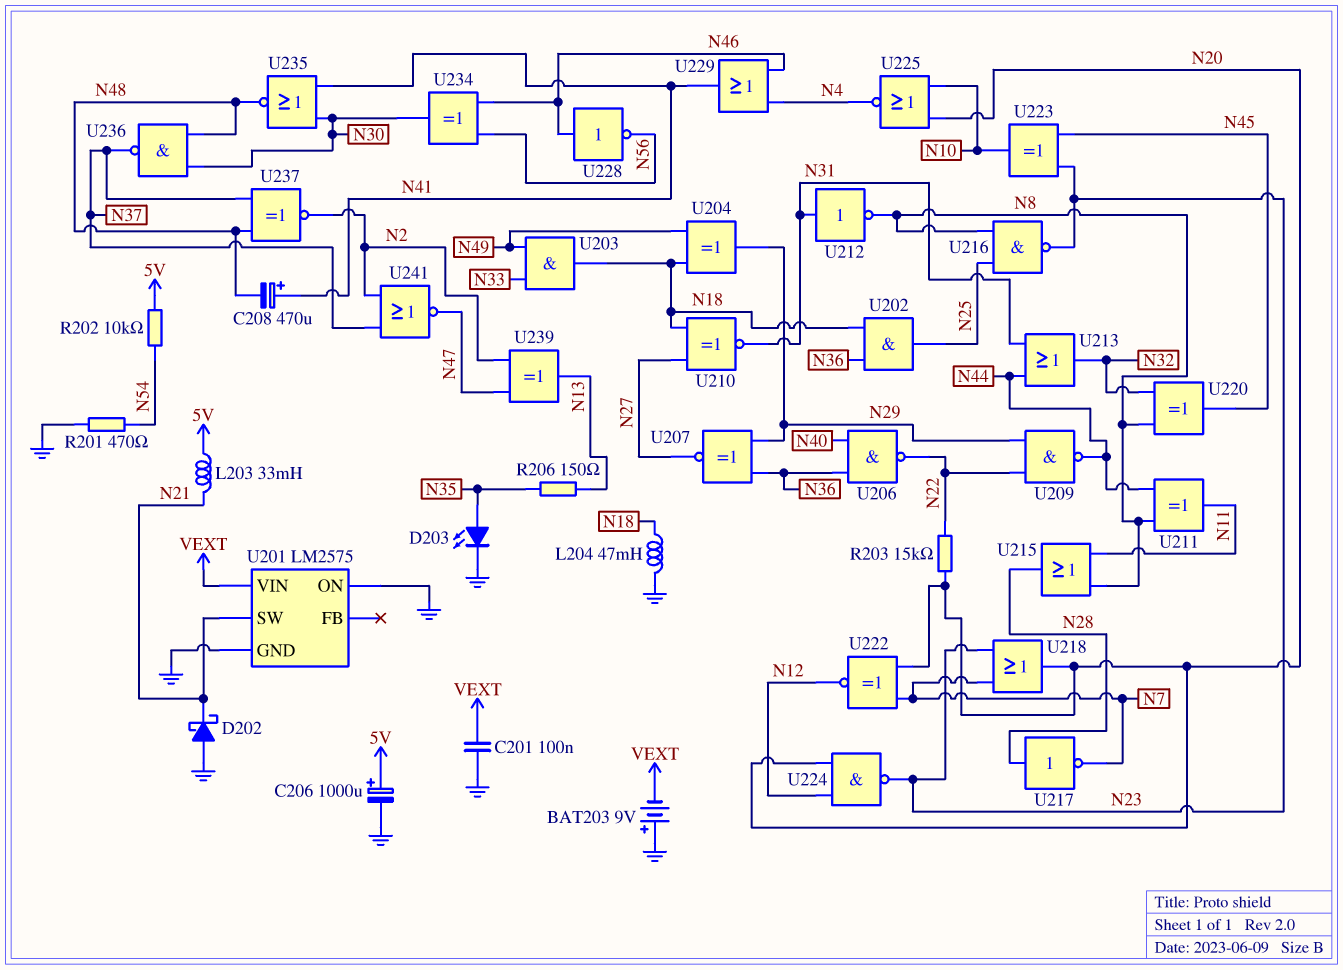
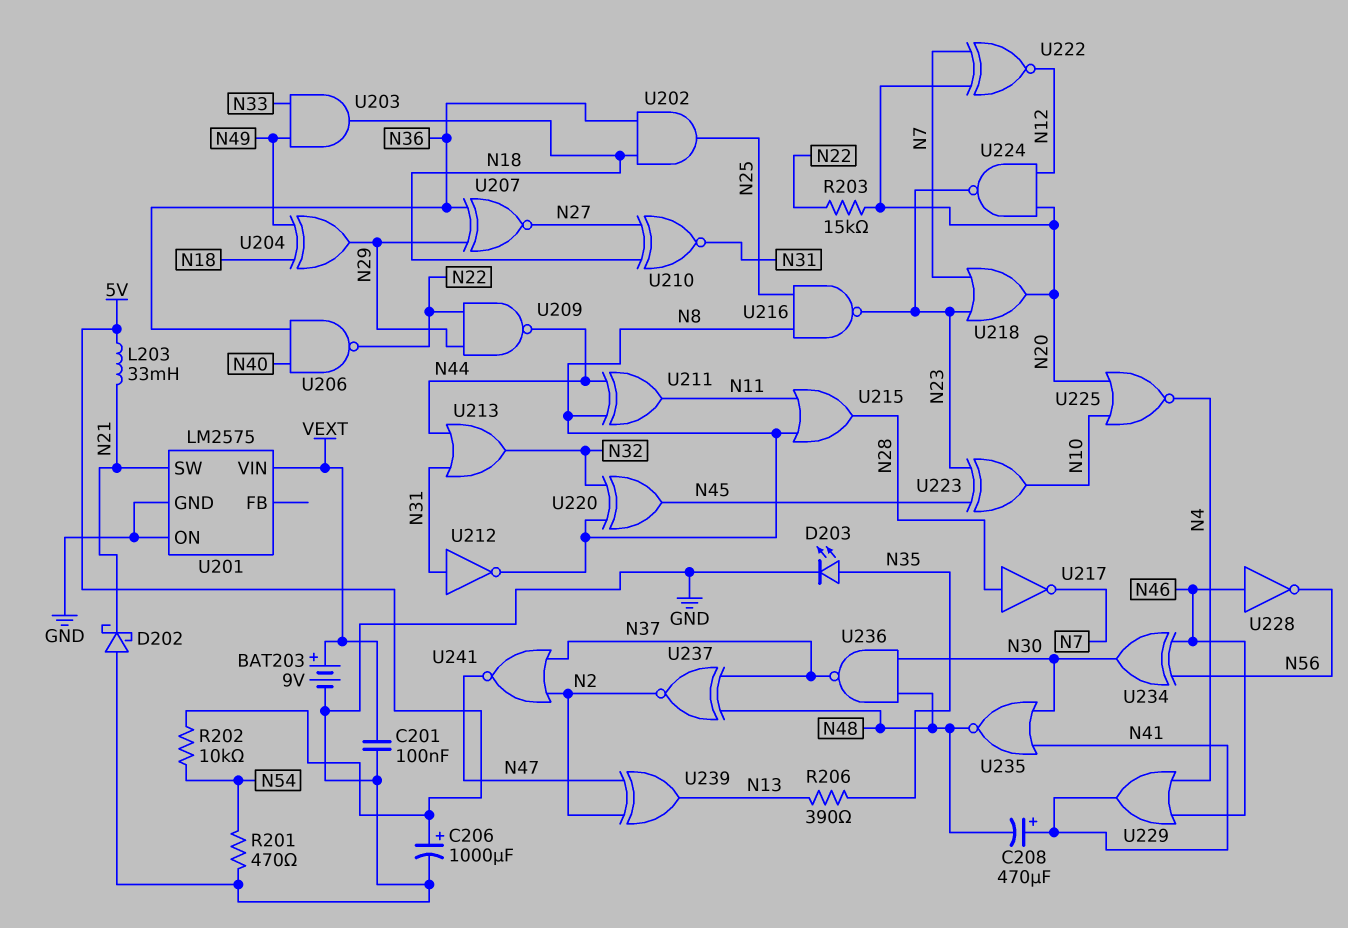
BAT203: 9V (plus GND, minus VEXT) -> 9V (plus VEXT, minus GND)
L204: 47mH (GND, N18) -> none
R206: 150 (N13, N35) -> 390 (N13, N35)

